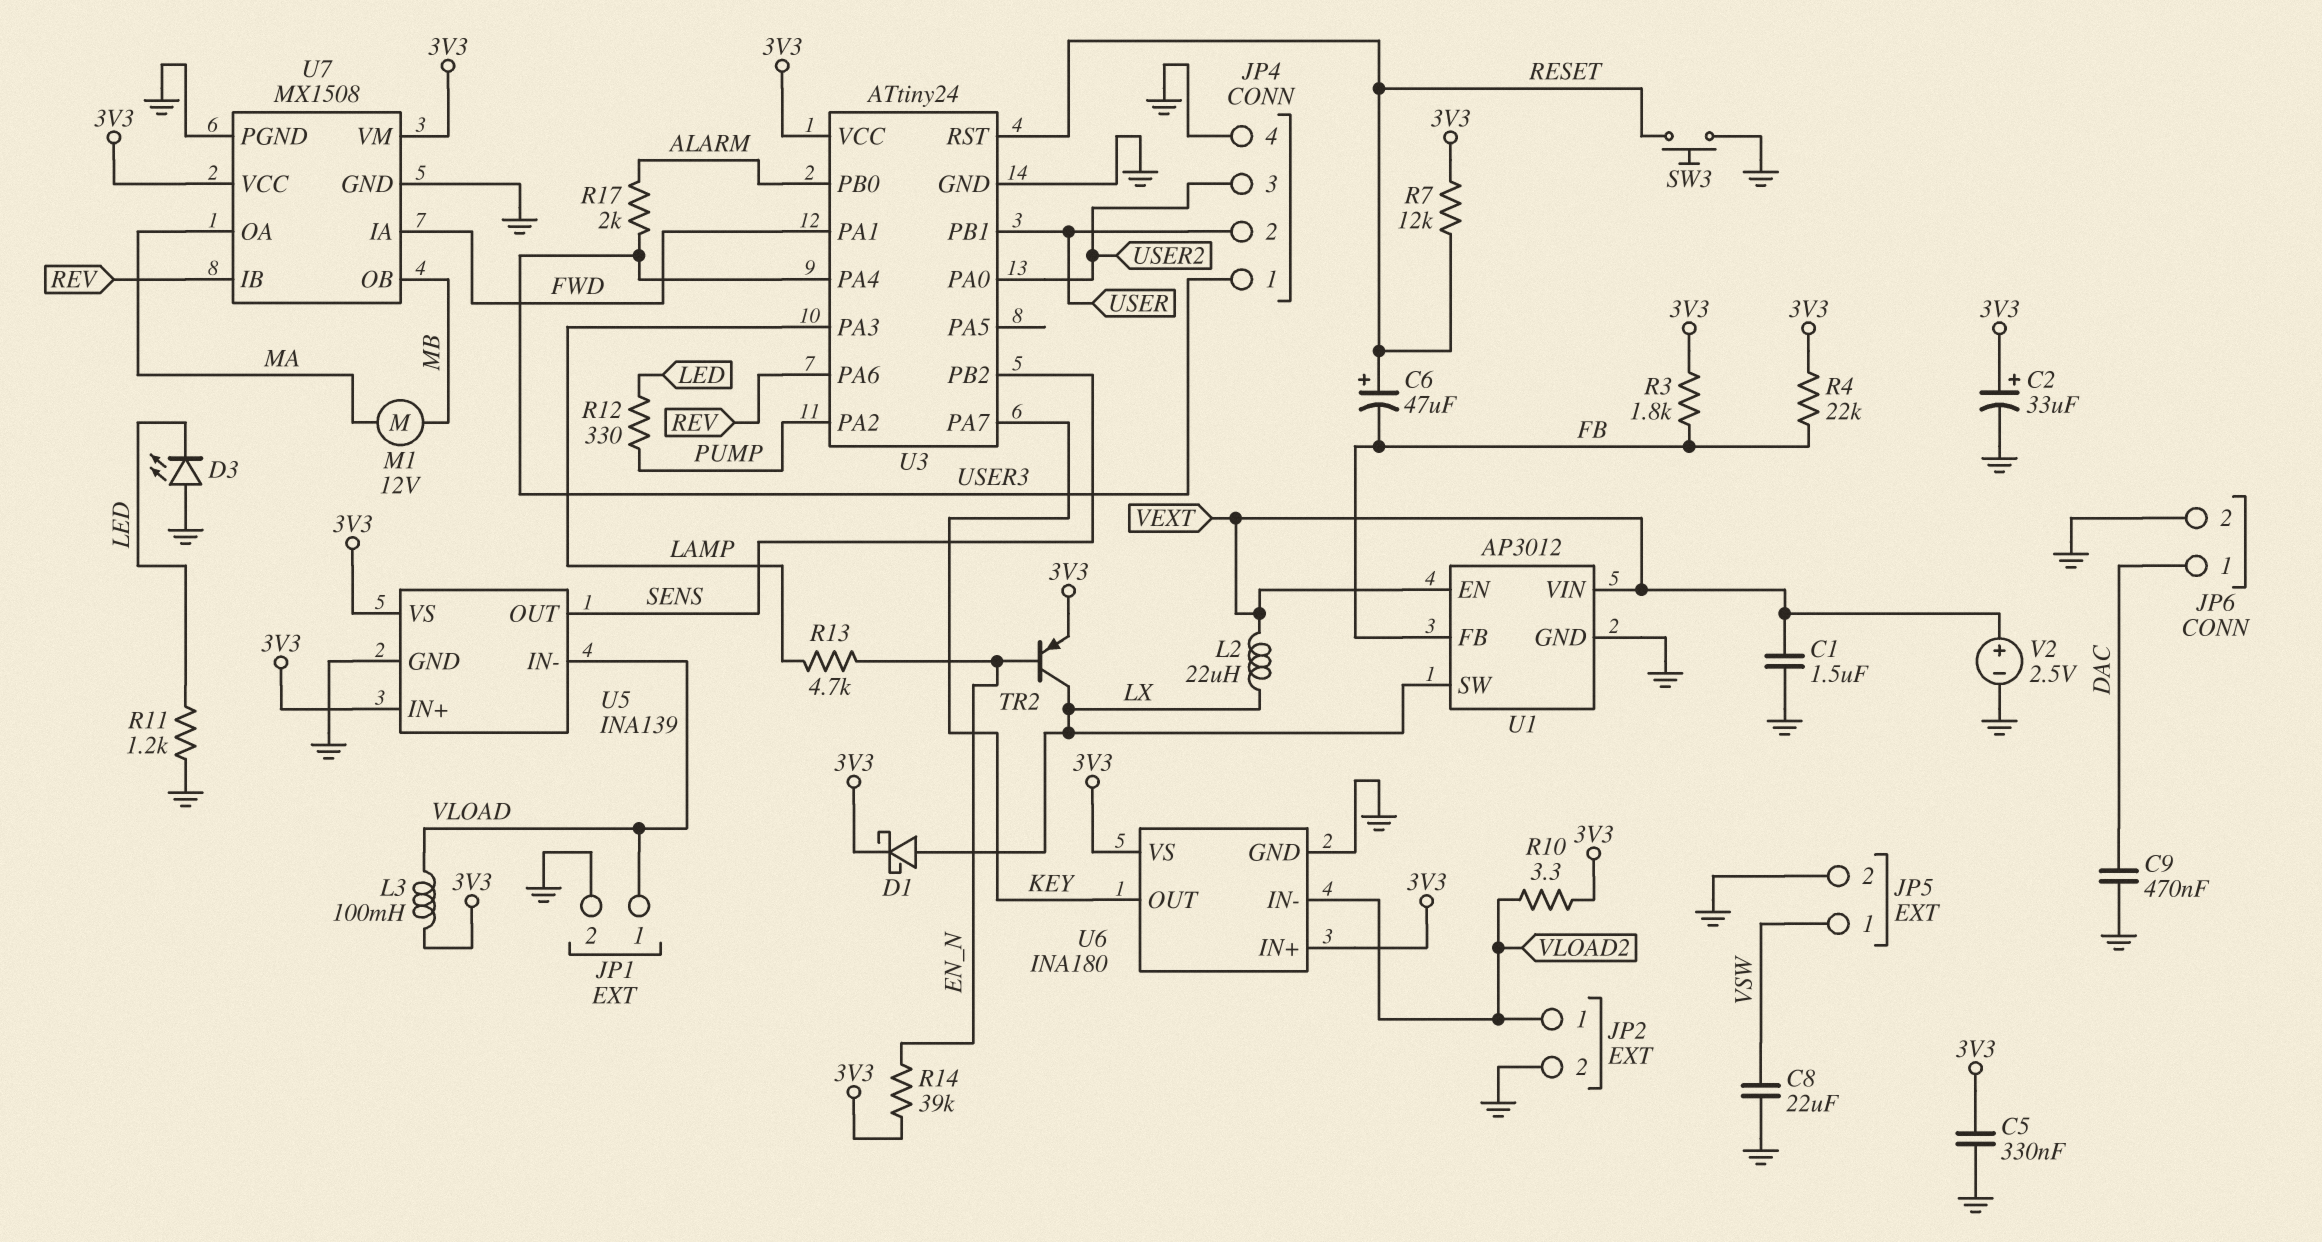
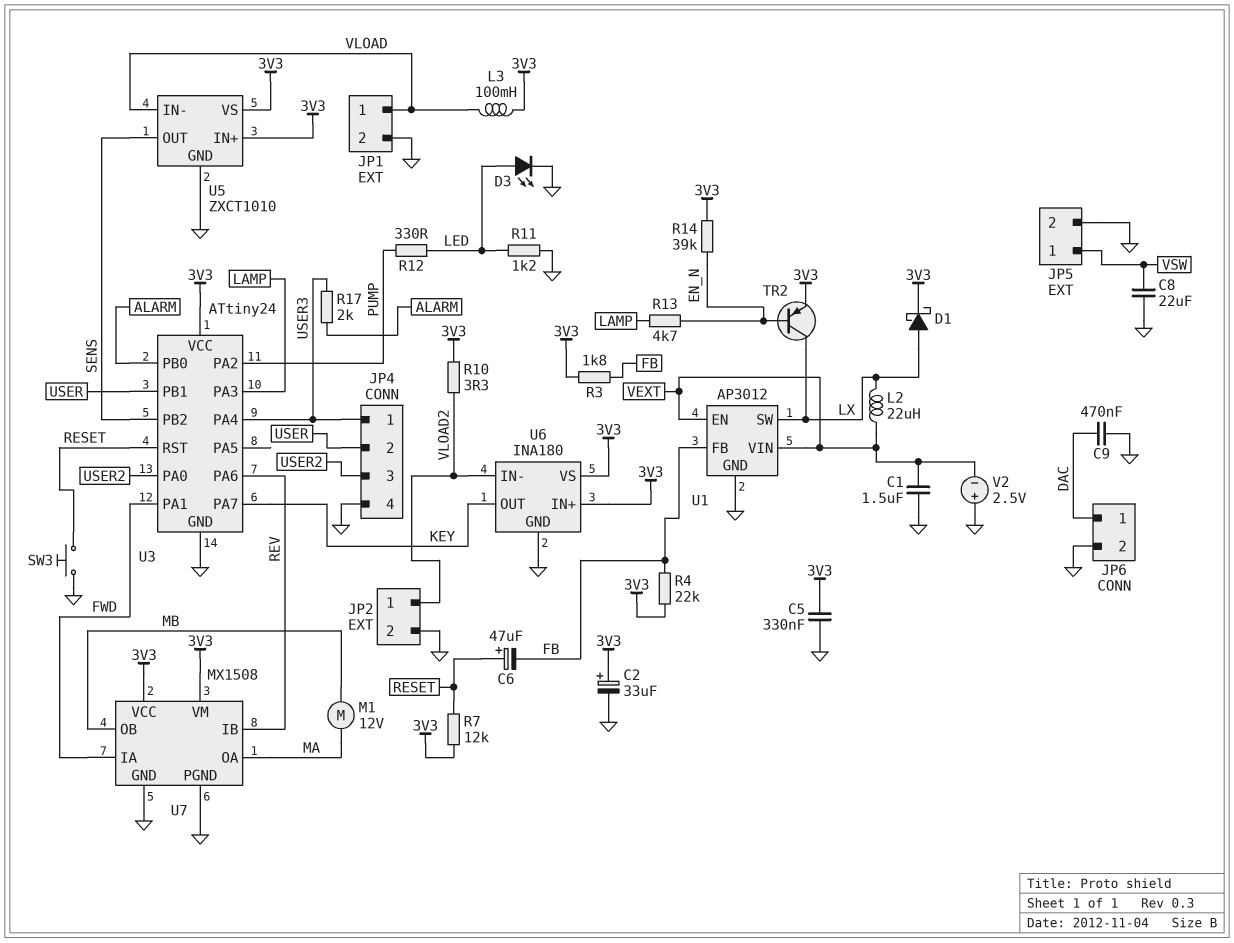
D3: LED (A GND, K LED) -> LED (A LED, K GND)
U5: INA139 -> ZXCT1010
V2: 2.5V (plus VEXT, minus GND) -> 2.5V (plus GND, minus VEXT)

